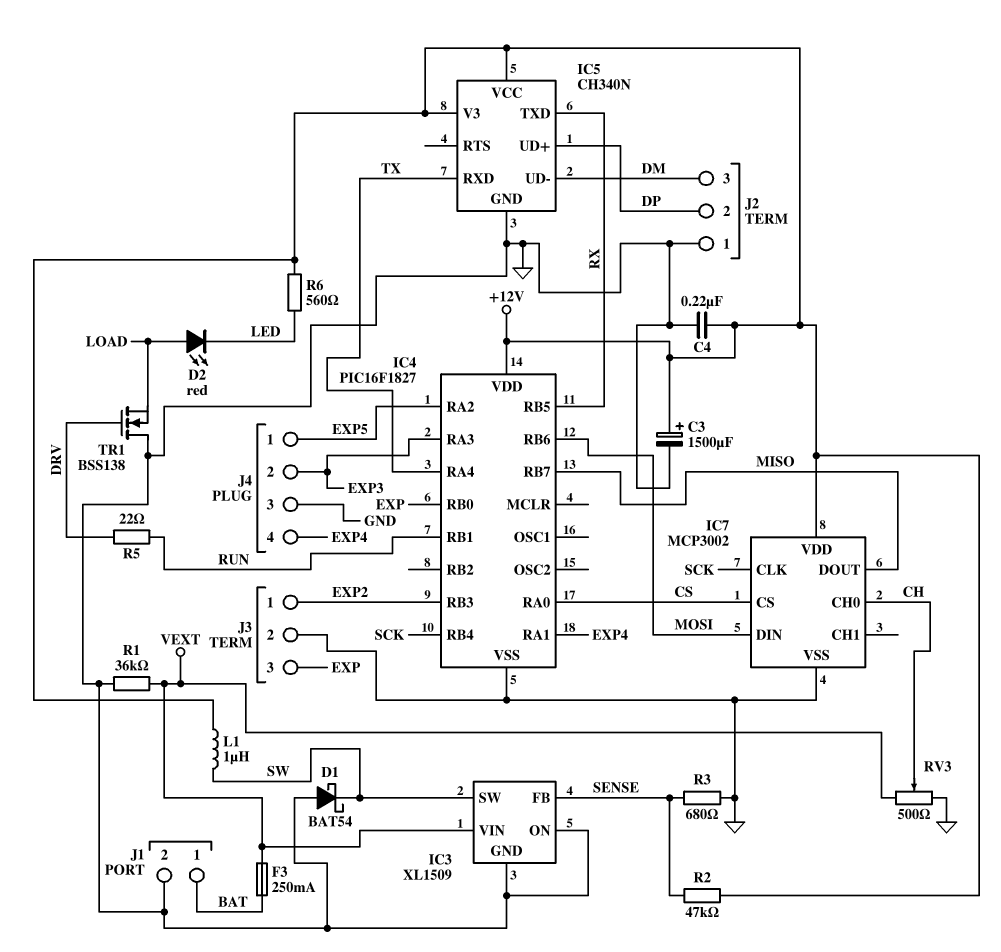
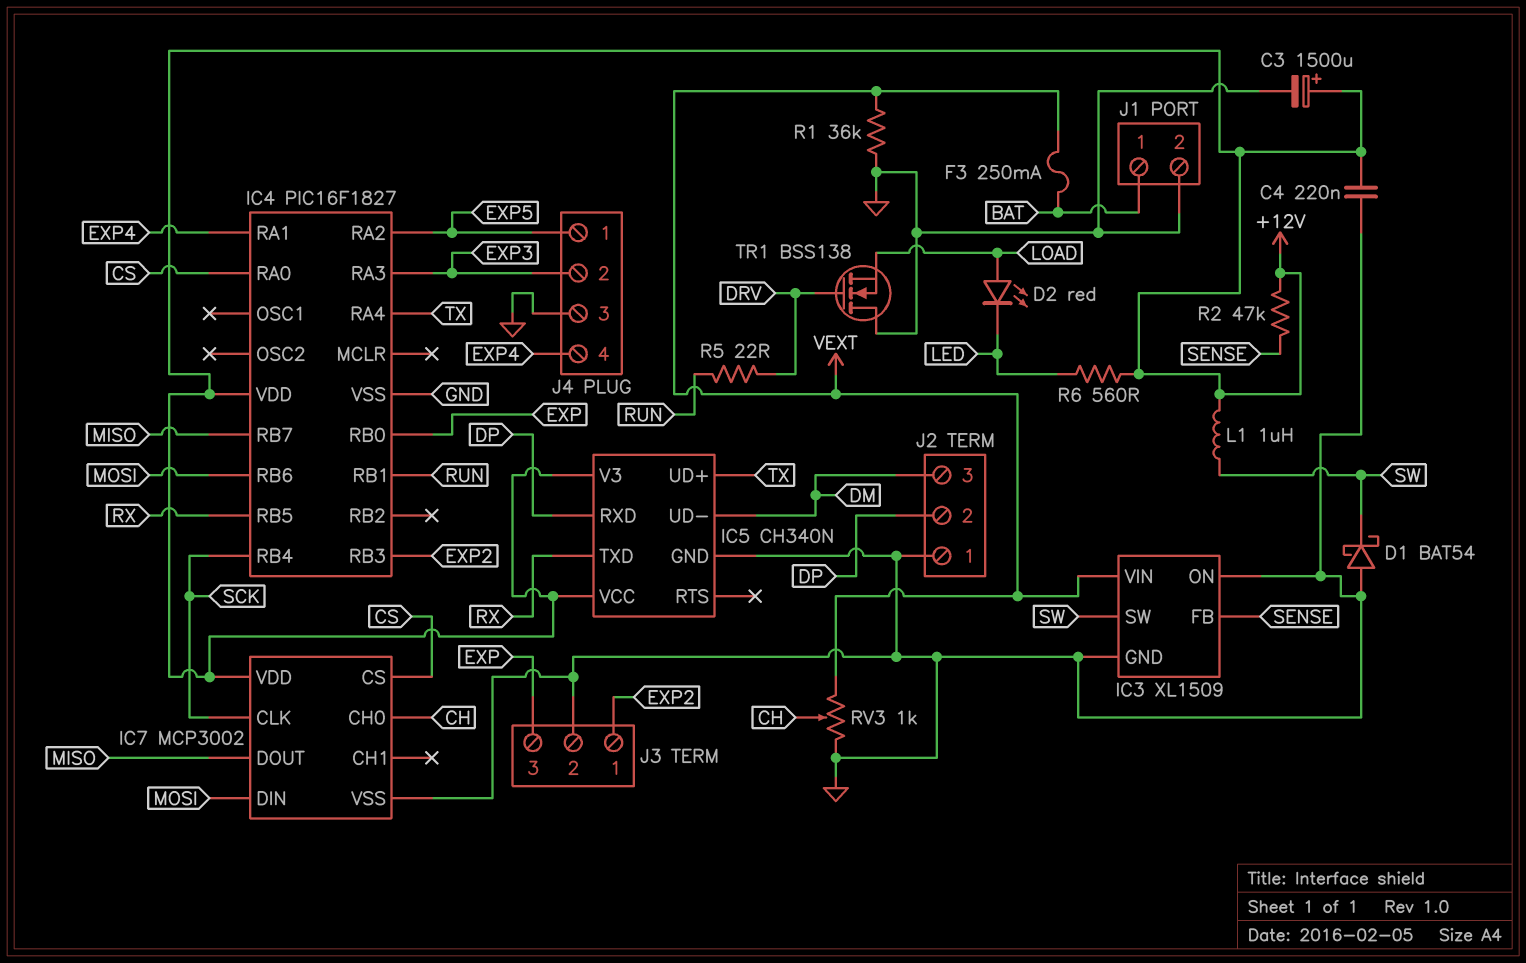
IC5 pin RXD: TX -> DP
IC5 pin UD+: DP -> TX
R3: 680 (GND, SENSE) -> none
RV3: 500 (GND, VEXT, wiper CH) -> 1k (GND, VEXT, wiper CH)

